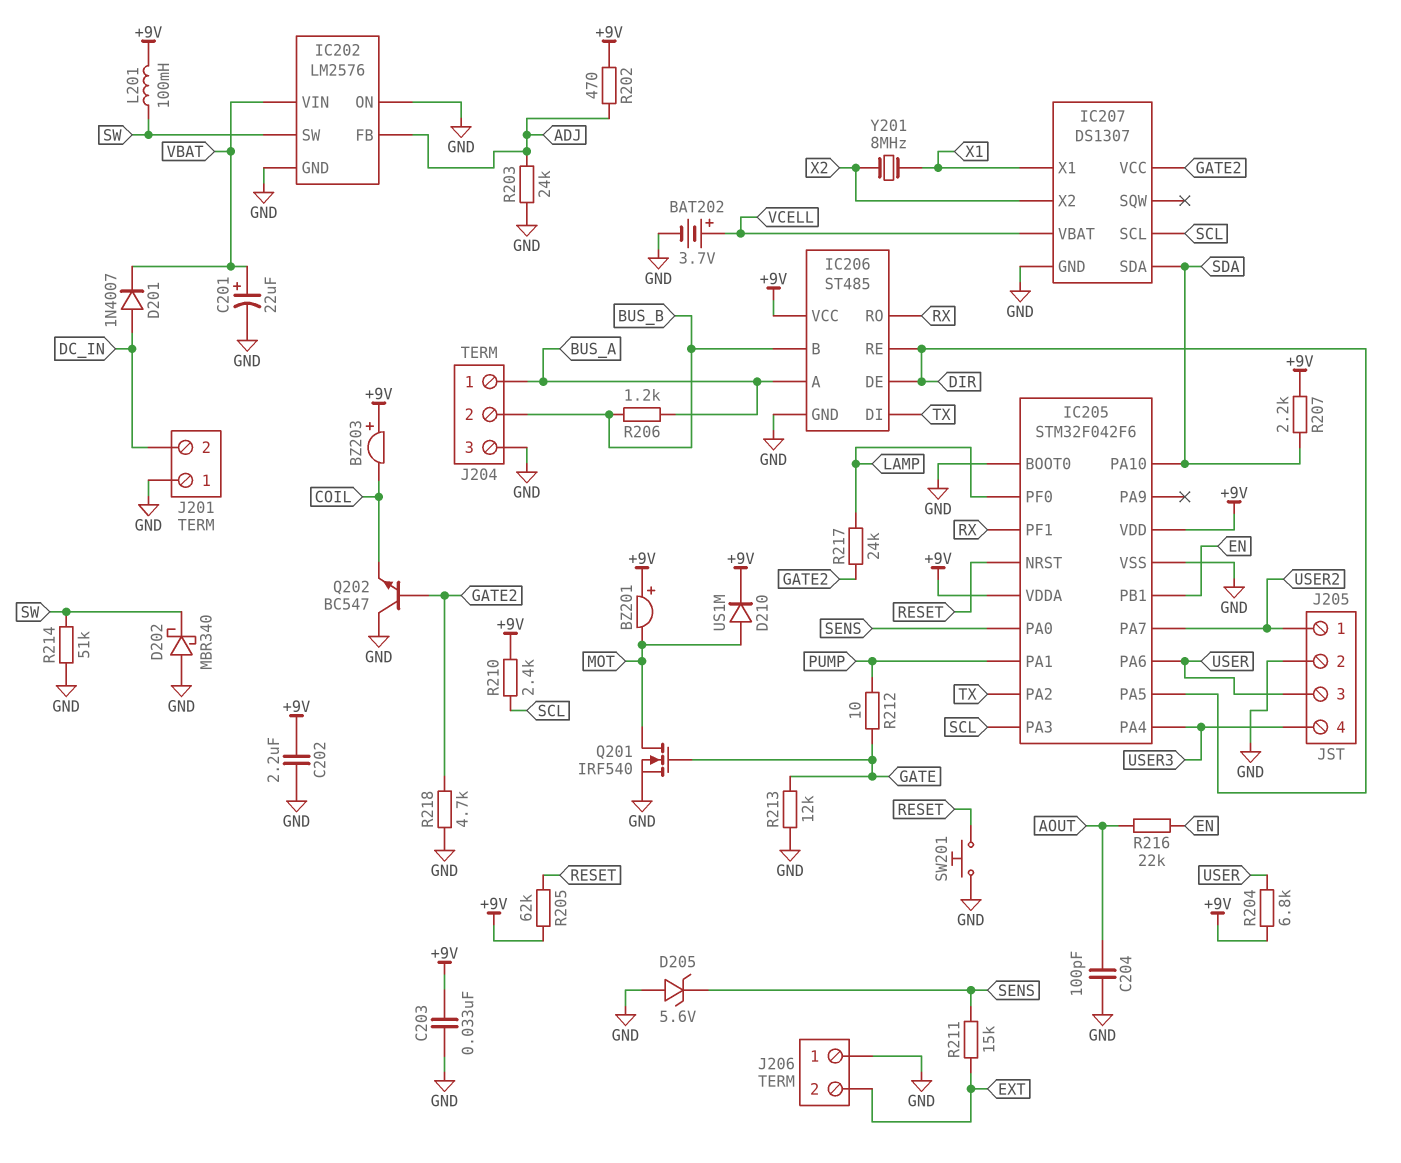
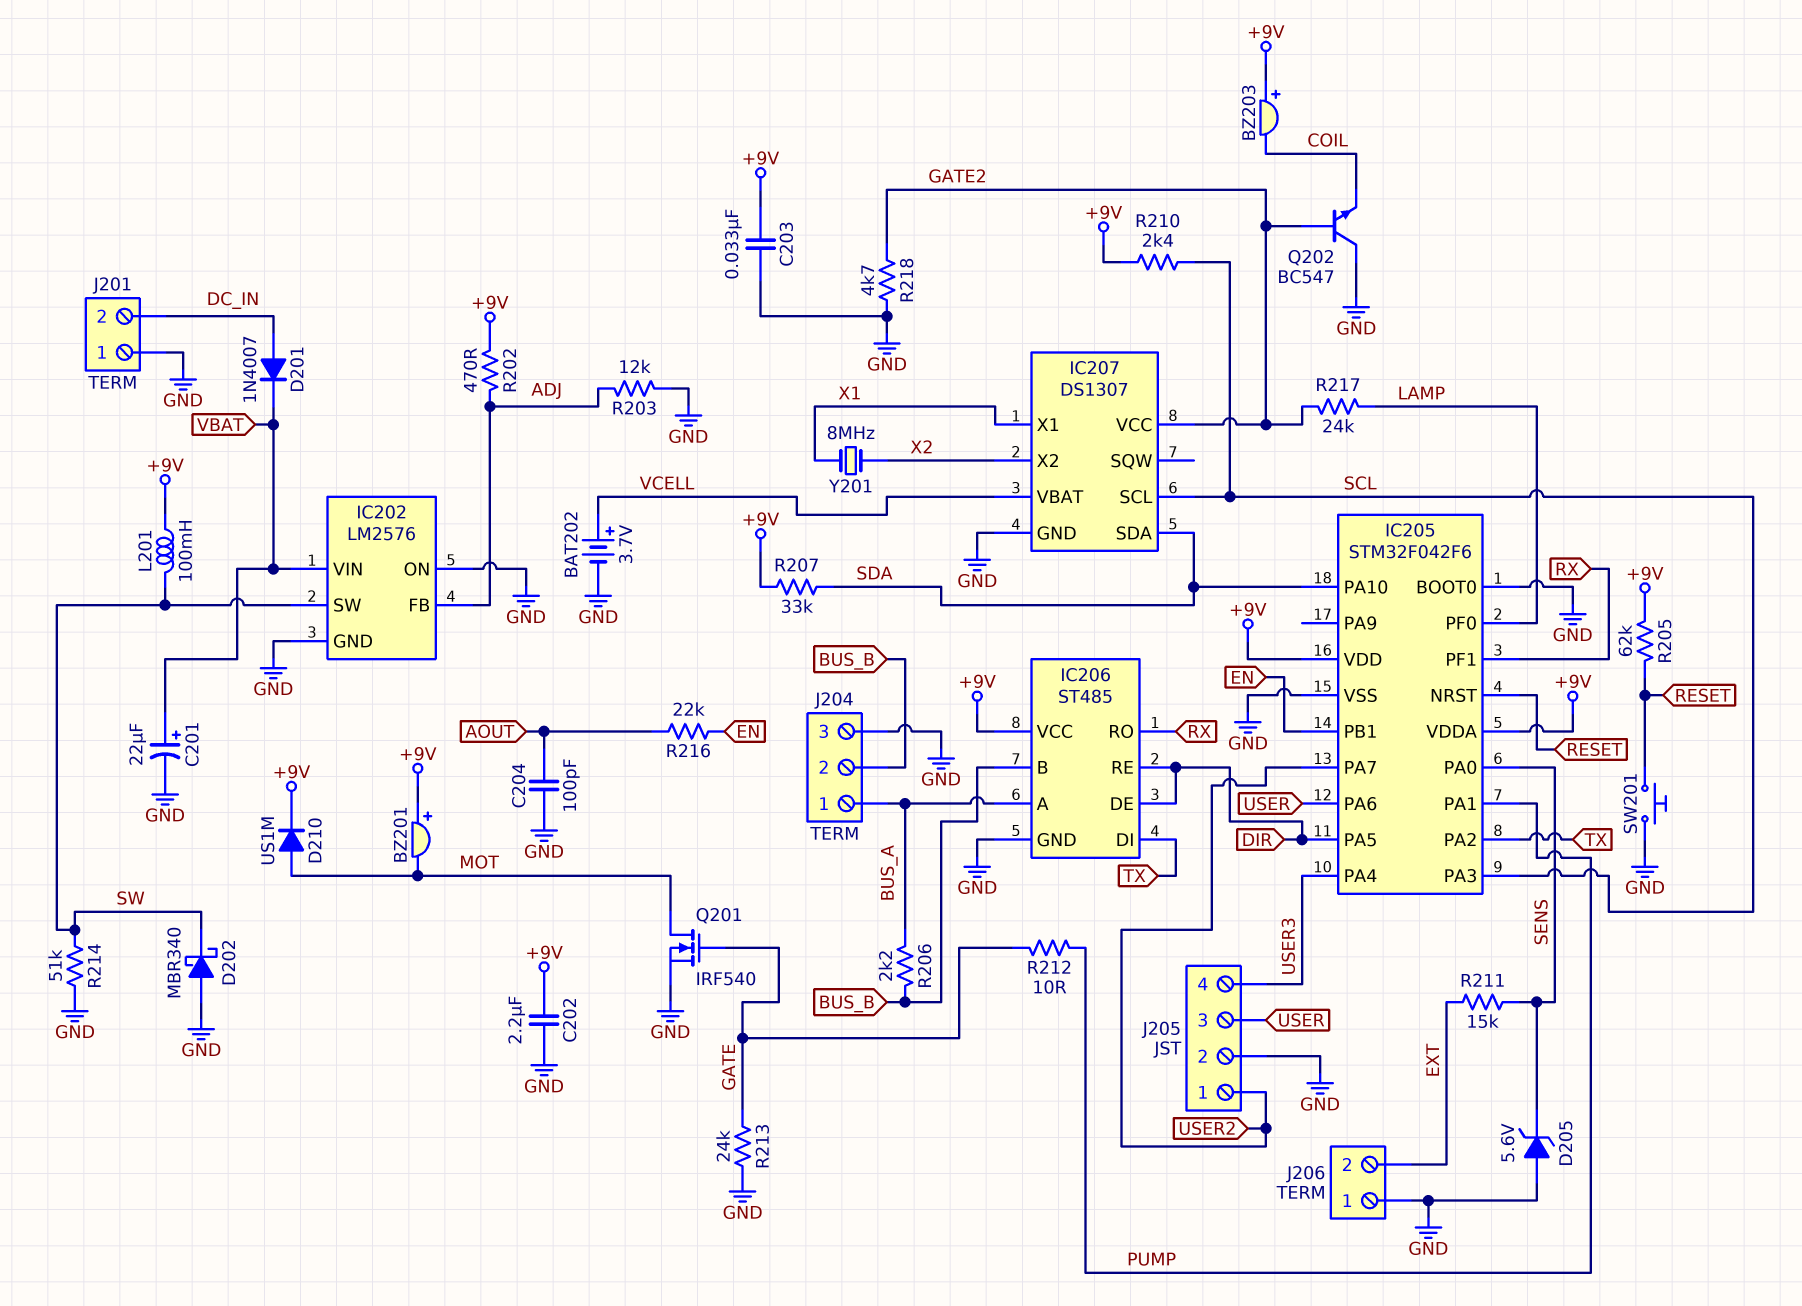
R203: 24k (ADJ, GND) -> 12k (ADJ, GND)
R204: 6.8k (+9V, USER) -> none
R206: 1.2k (BUS_A, BUS_B) -> 2.2k (BUS_A, BUS_B)
R207: 2.2k (+9V, SDA) -> 33k (+9V, SDA)
R213: 12k (GATE, GND) -> 24k (GATE, GND)

